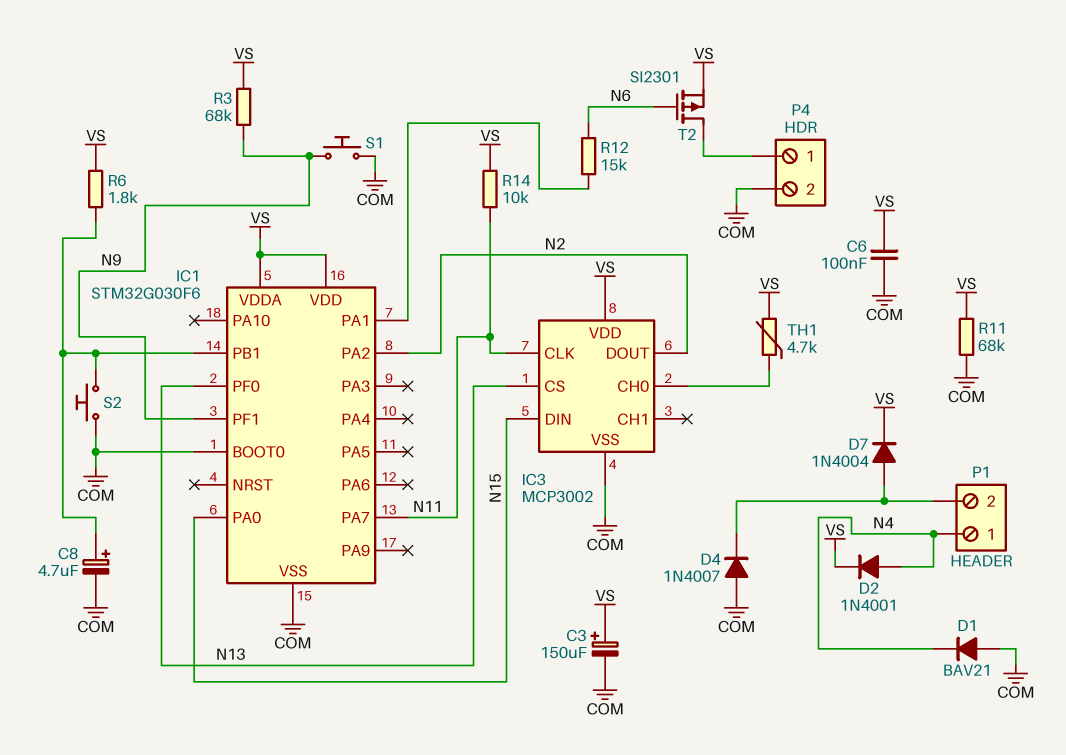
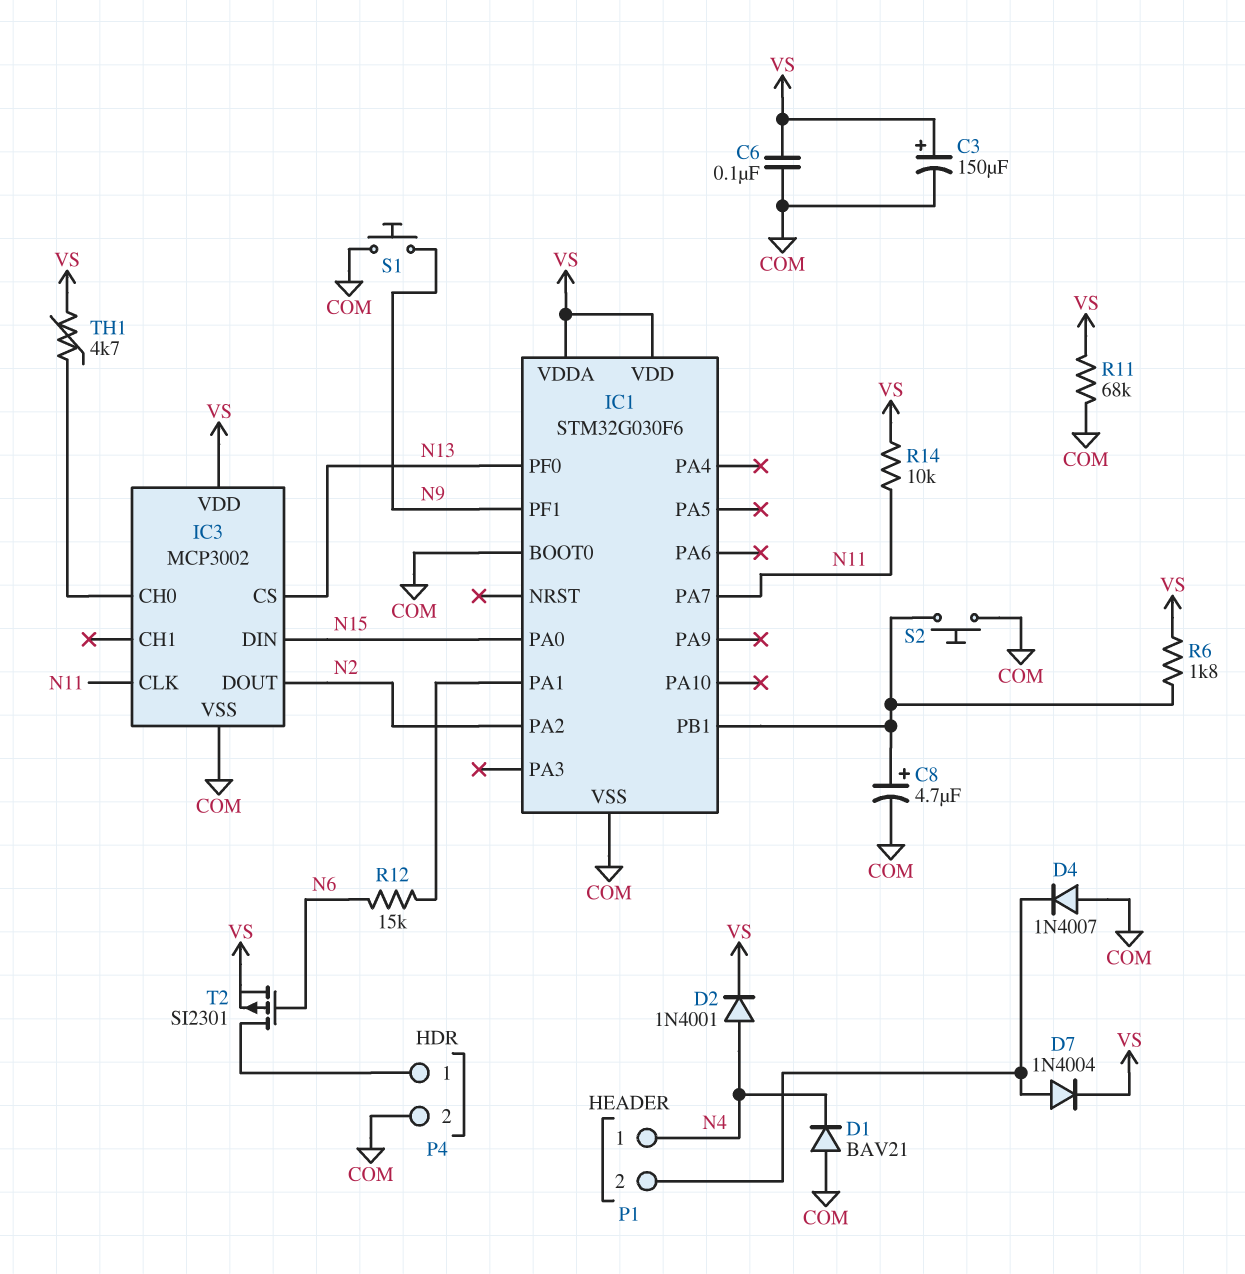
R3: 68k (N9, VS) -> none

